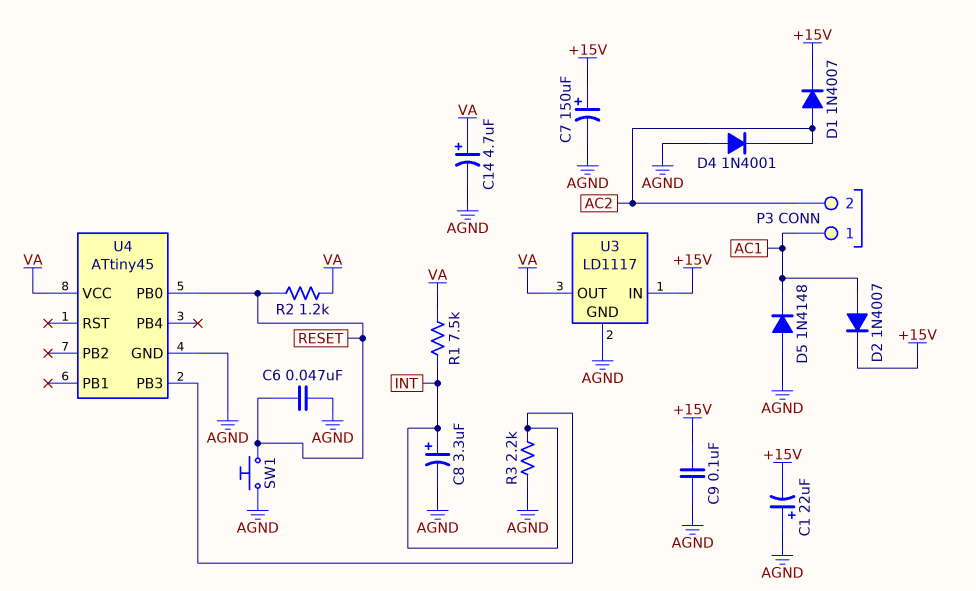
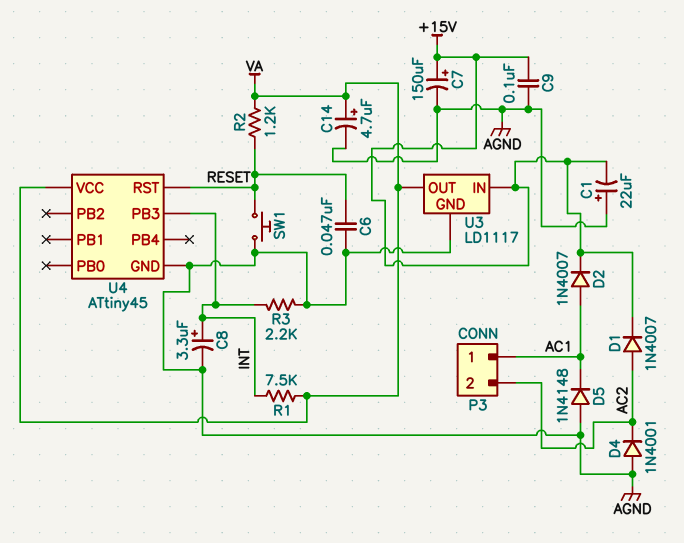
U4 pin PB0: RESET -> none
U4 pin RST: none -> RESET

